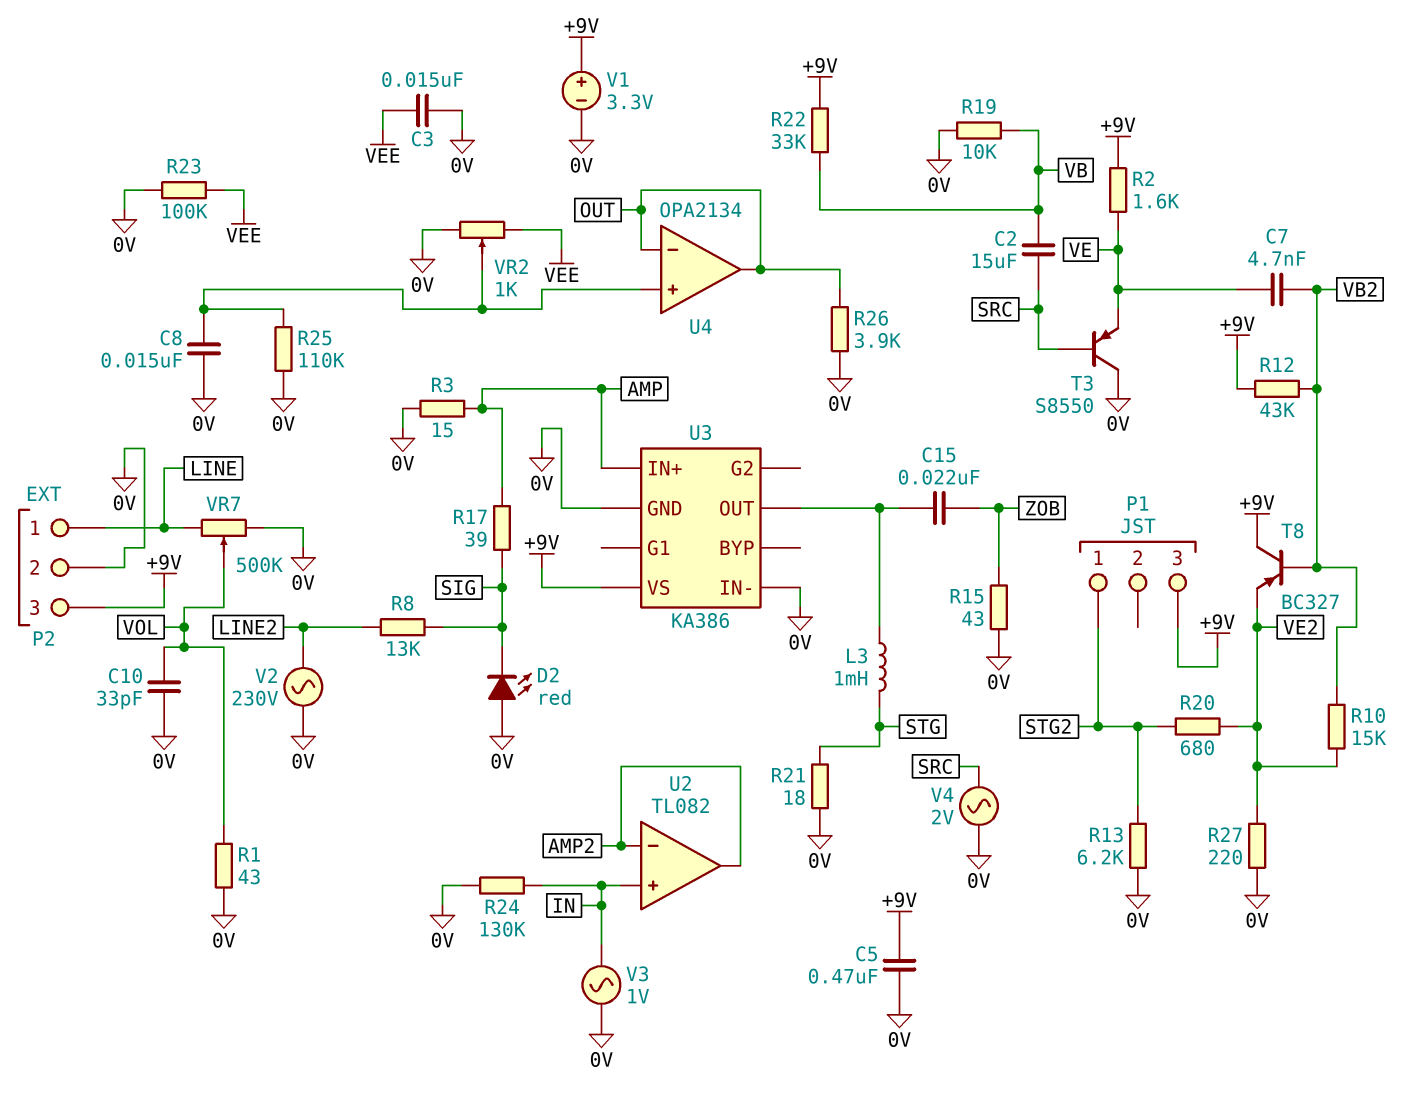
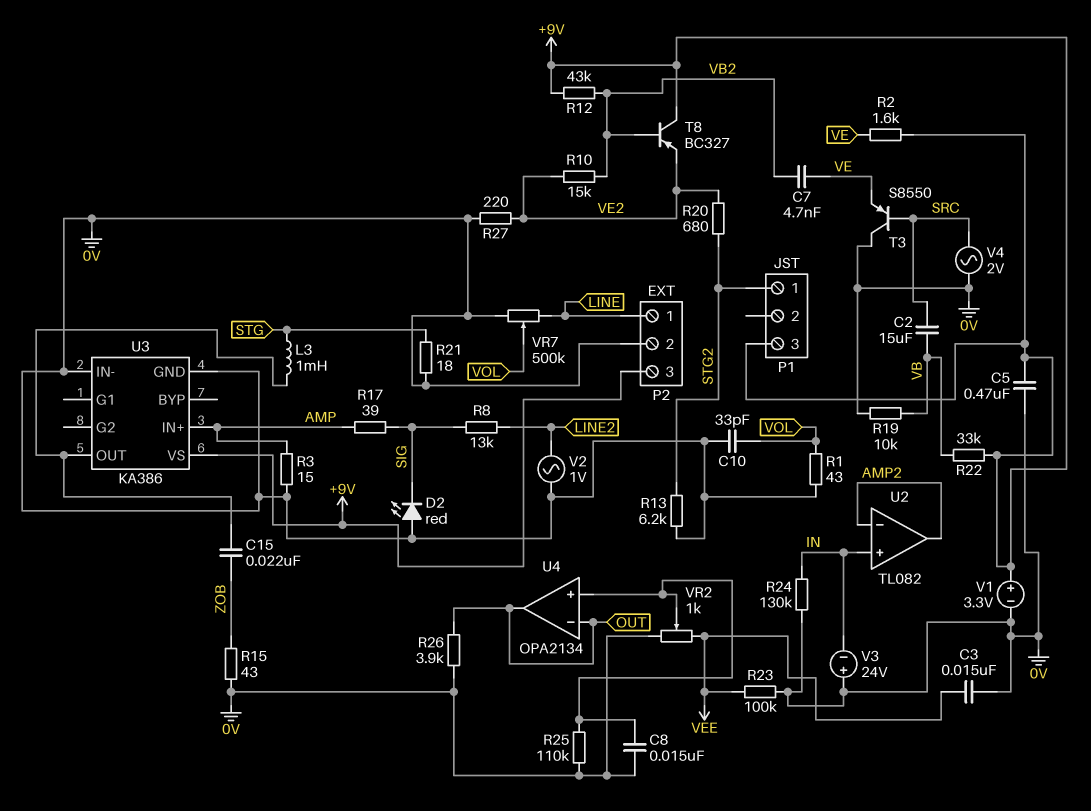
V2: AC 230V (0V, LINE2) -> AC 1V (0V, LINE2)
V3: AC 1V (0V, IN) -> 24V (plus 0V, minus IN)

